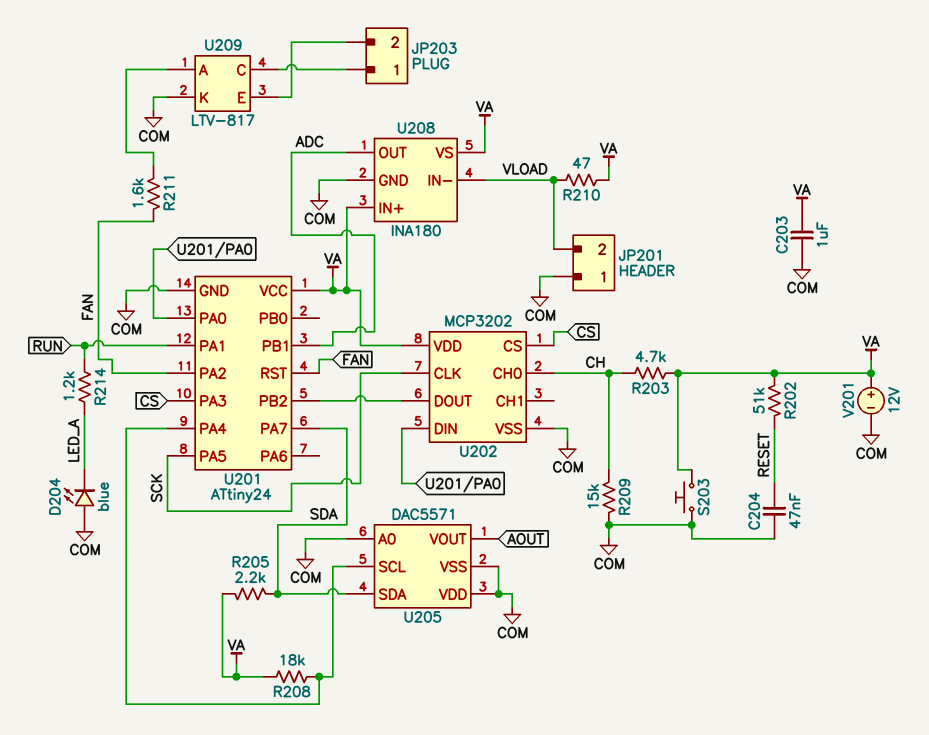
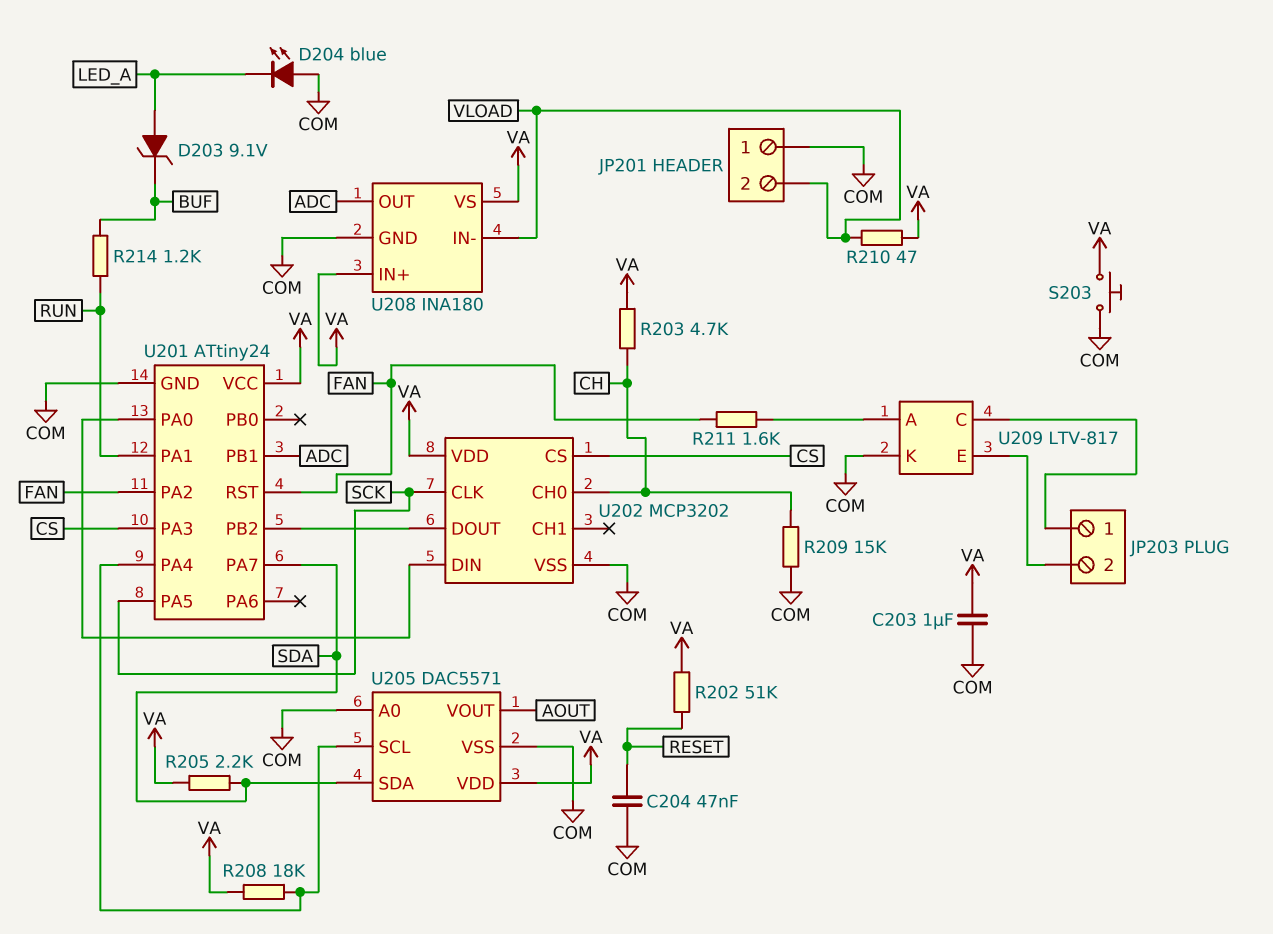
D203: none -> zener 9.1V (A LED_A, K BUF)
R214: 1.2k (LED_A, RUN) -> 1.2k (BUF, RUN)
U205 pin VDD: COM -> VA
V201: 12V (plus VA, minus COM) -> none

